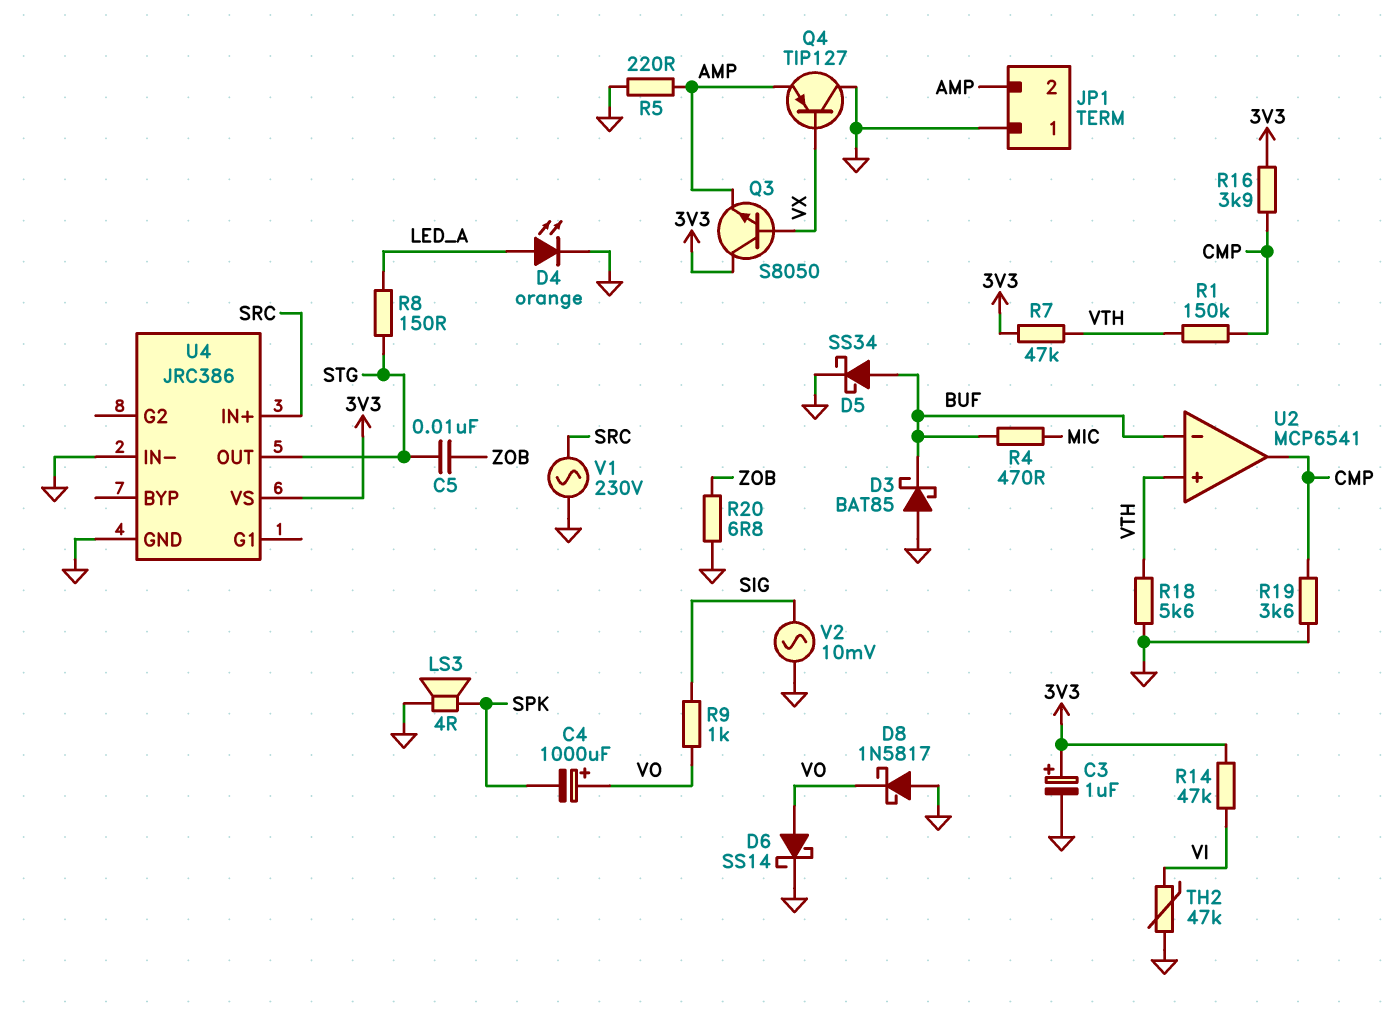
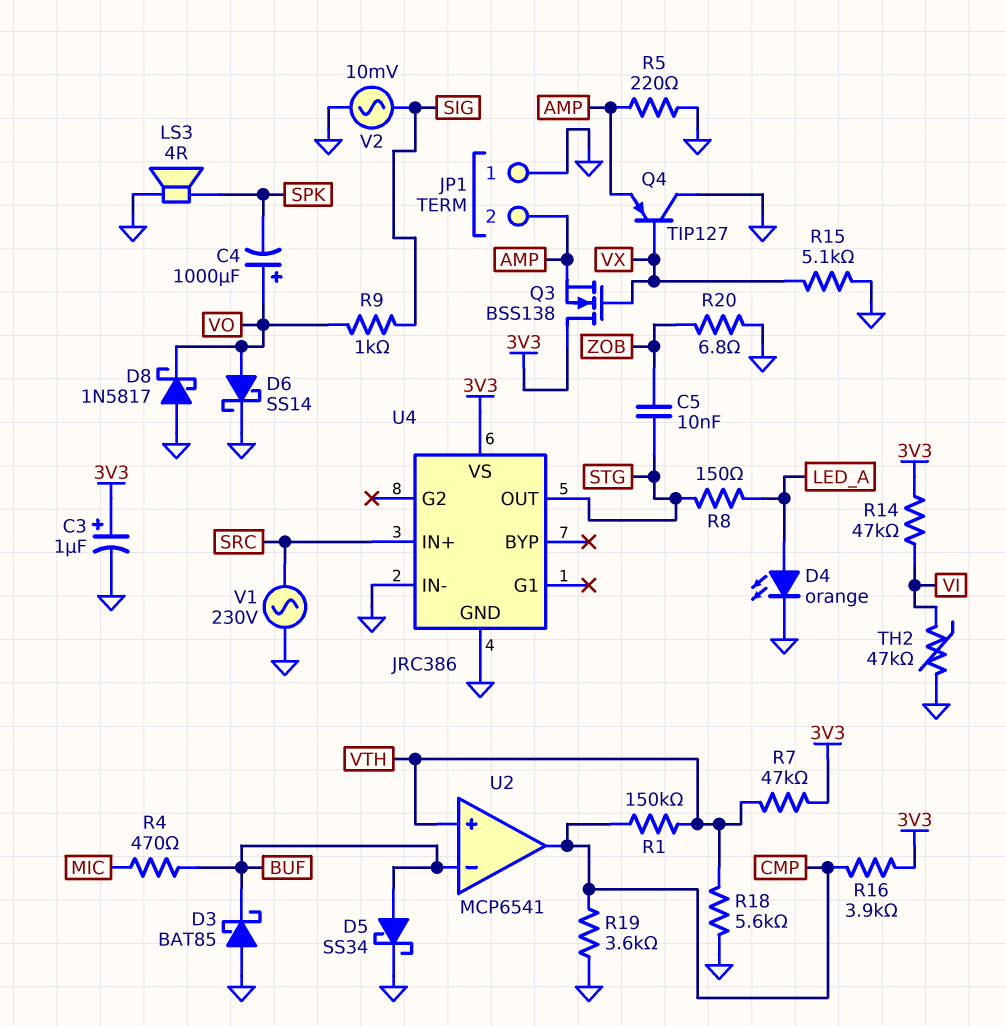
Q3: NPN S8050 (B VX, C 3V3, E AMP) -> NMOS BSS138 (G VX, D 3V3, S AMP)
R15: none -> 5.1k (GND, VX)

